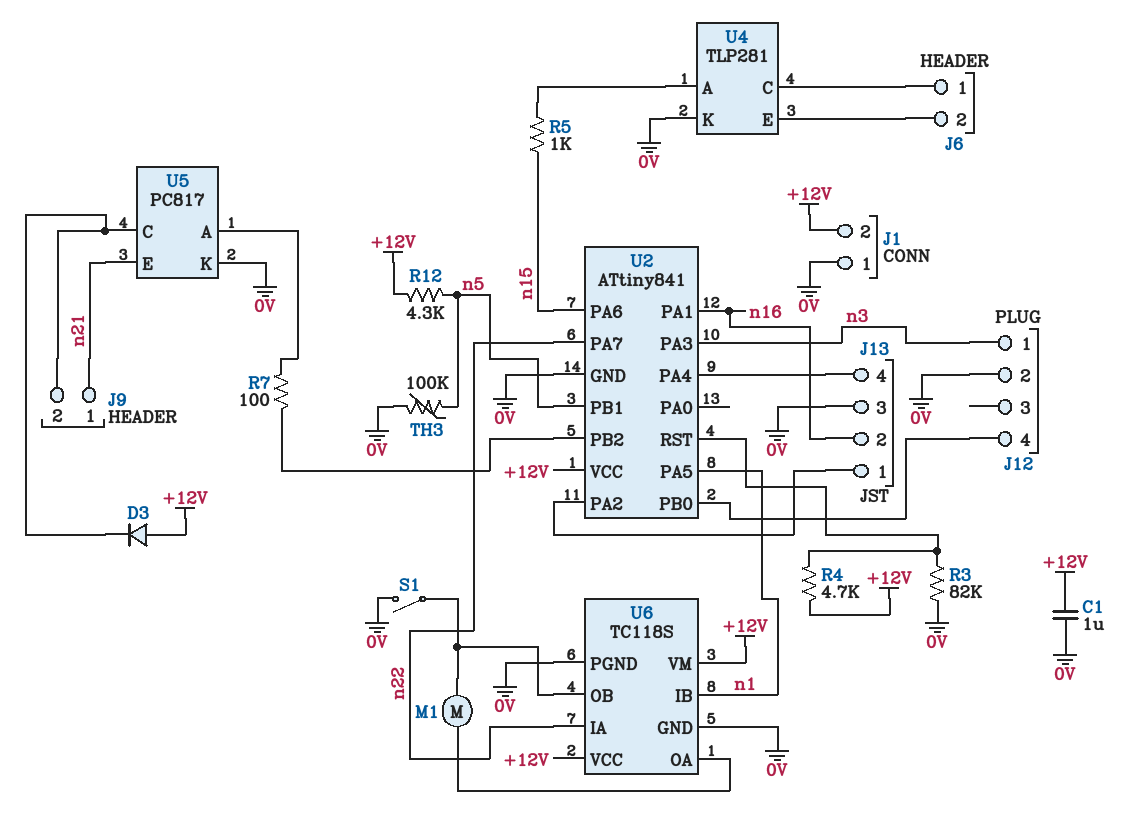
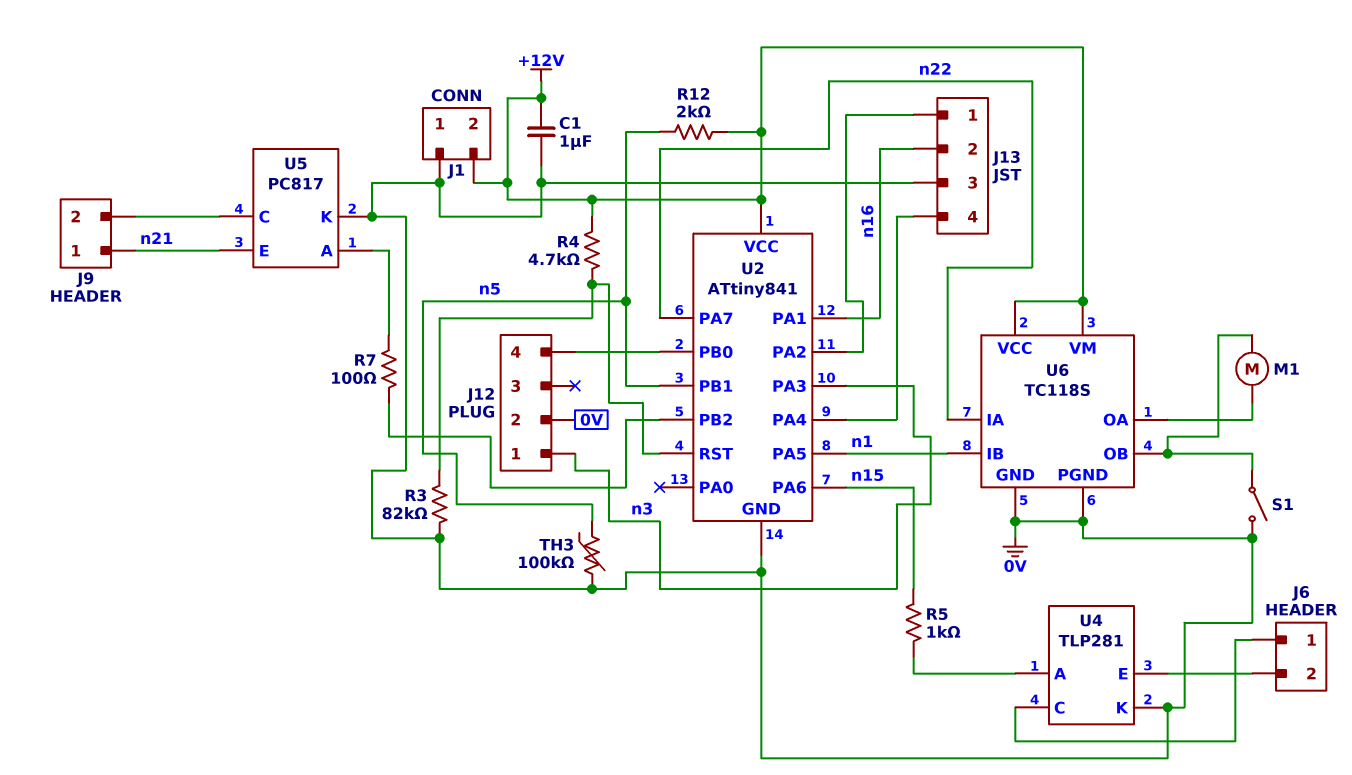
D3: diode (A +12V, K J9/2) -> none
R12: 4.3k (+12V, n5) -> 2k (+12V, n5)

